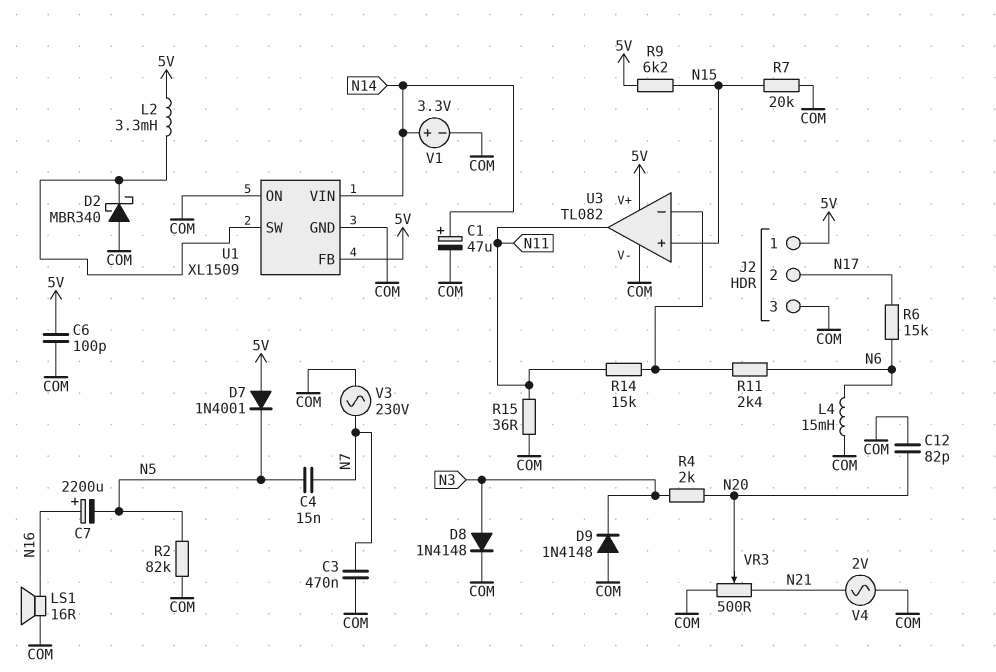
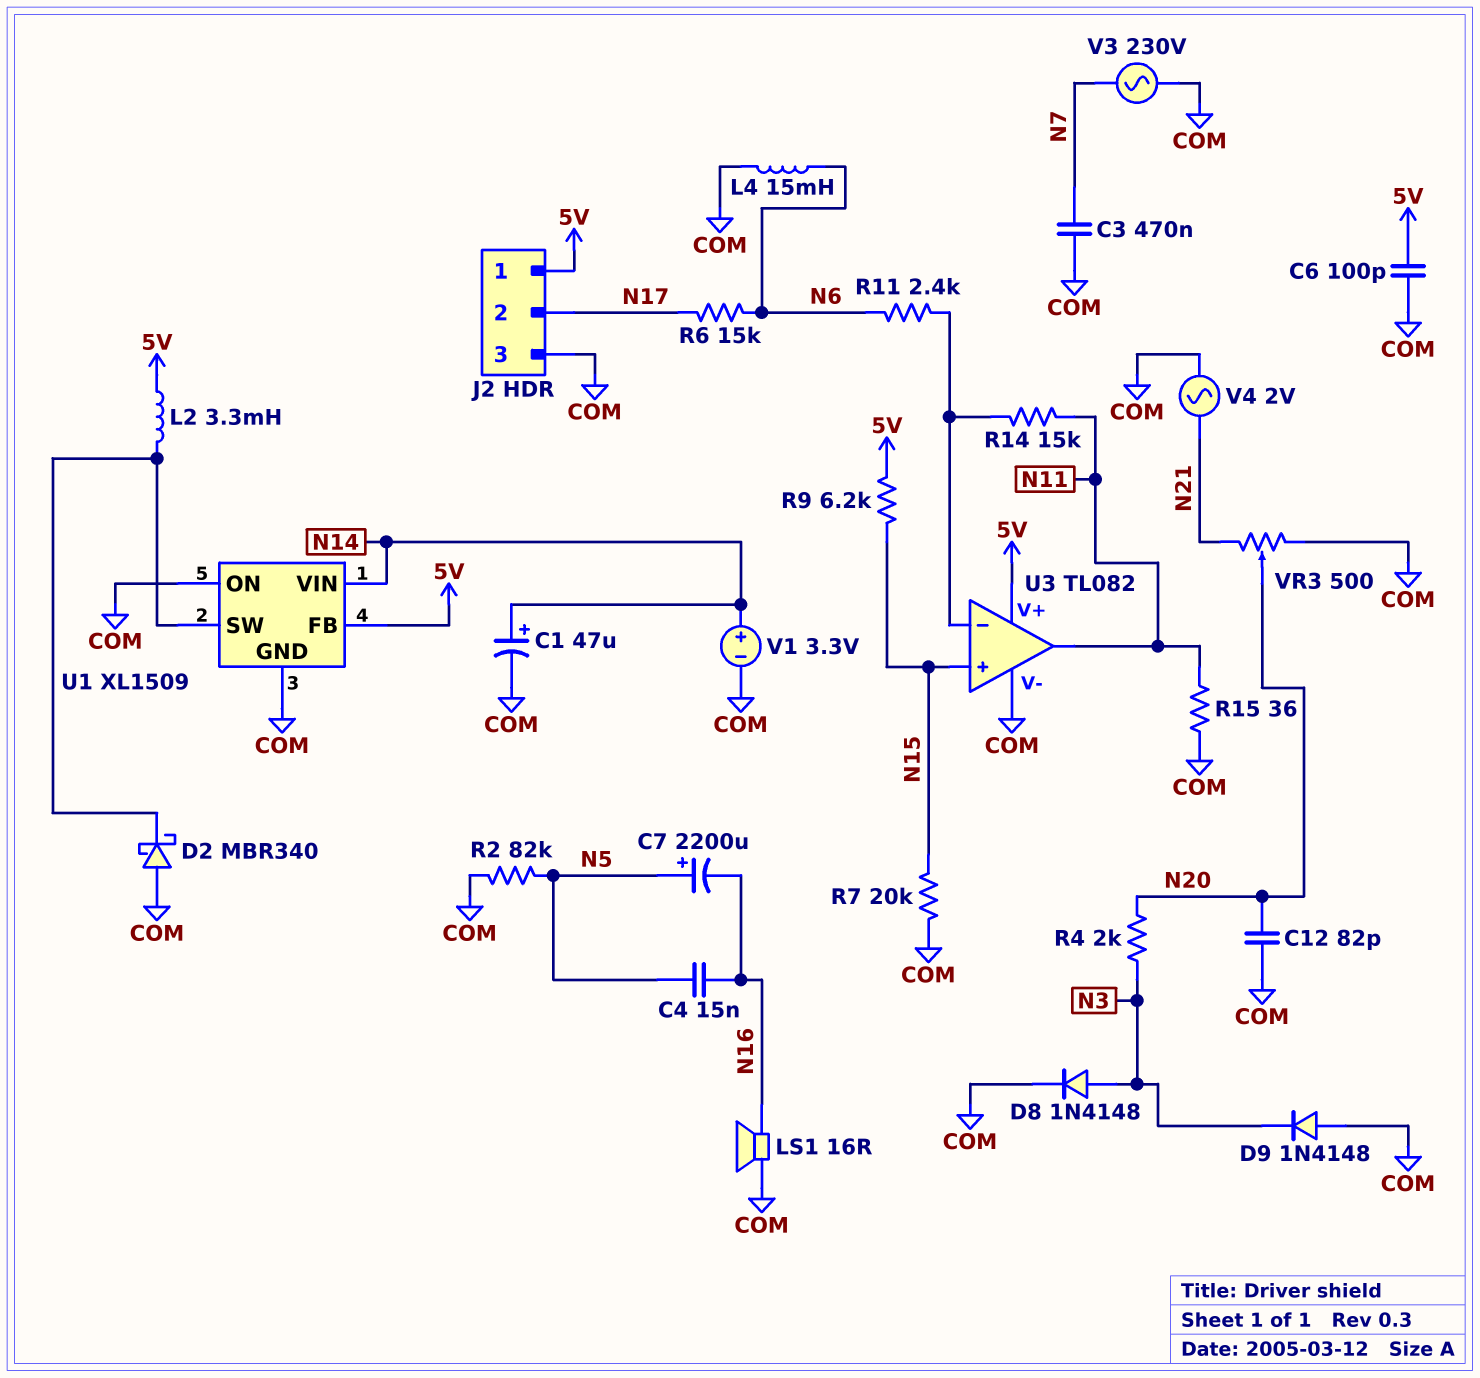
C4: 15nF (N5, N7) -> 15nF (N5, N16)
C7: 2200uF (plus N16, minus N5) -> 2200uF (plus N5, minus N16)
D7: diode 1N4001 (A 5V, K N5) -> none

